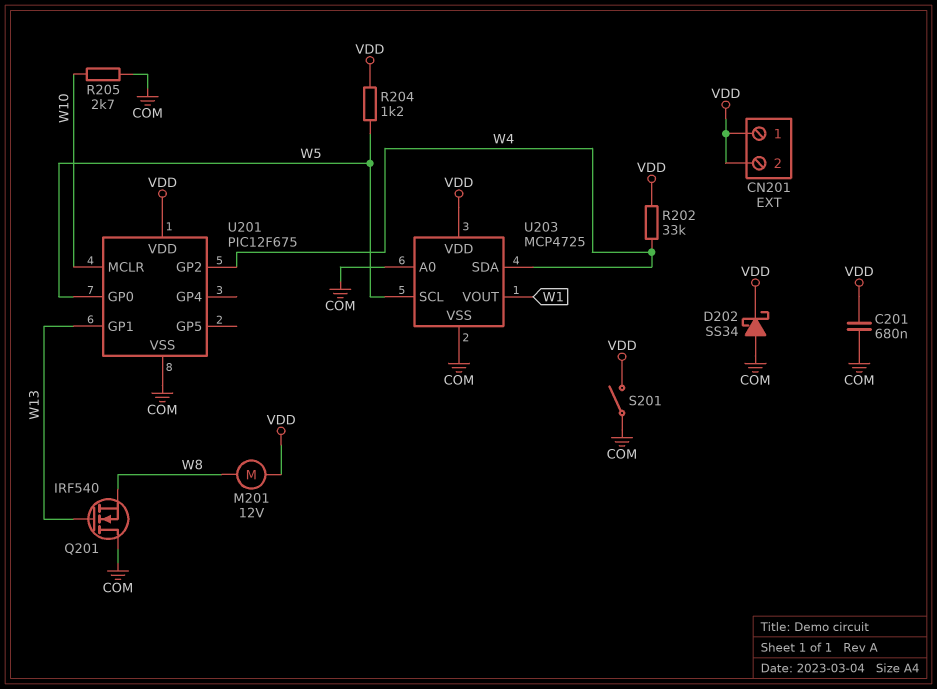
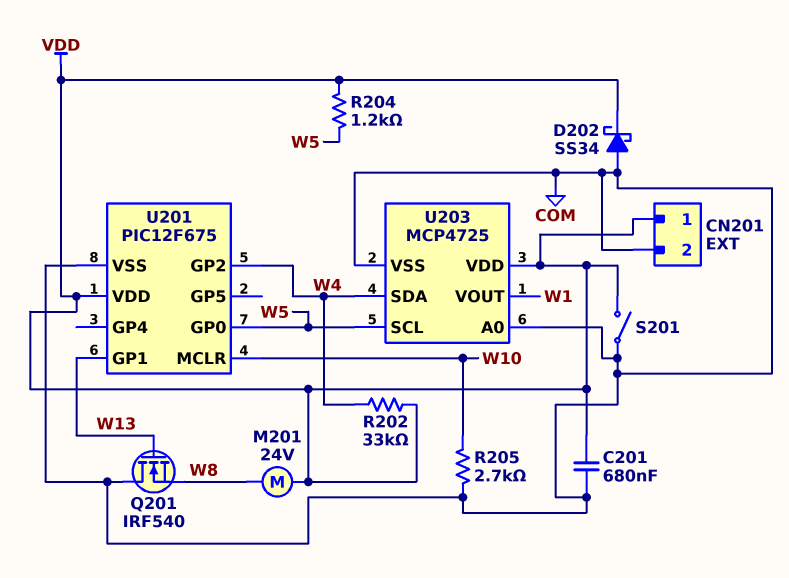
CN201 pin 2: VDD -> COM
M201: motor 12V (VDD, W8) -> motor 24V (VDD, W8)

